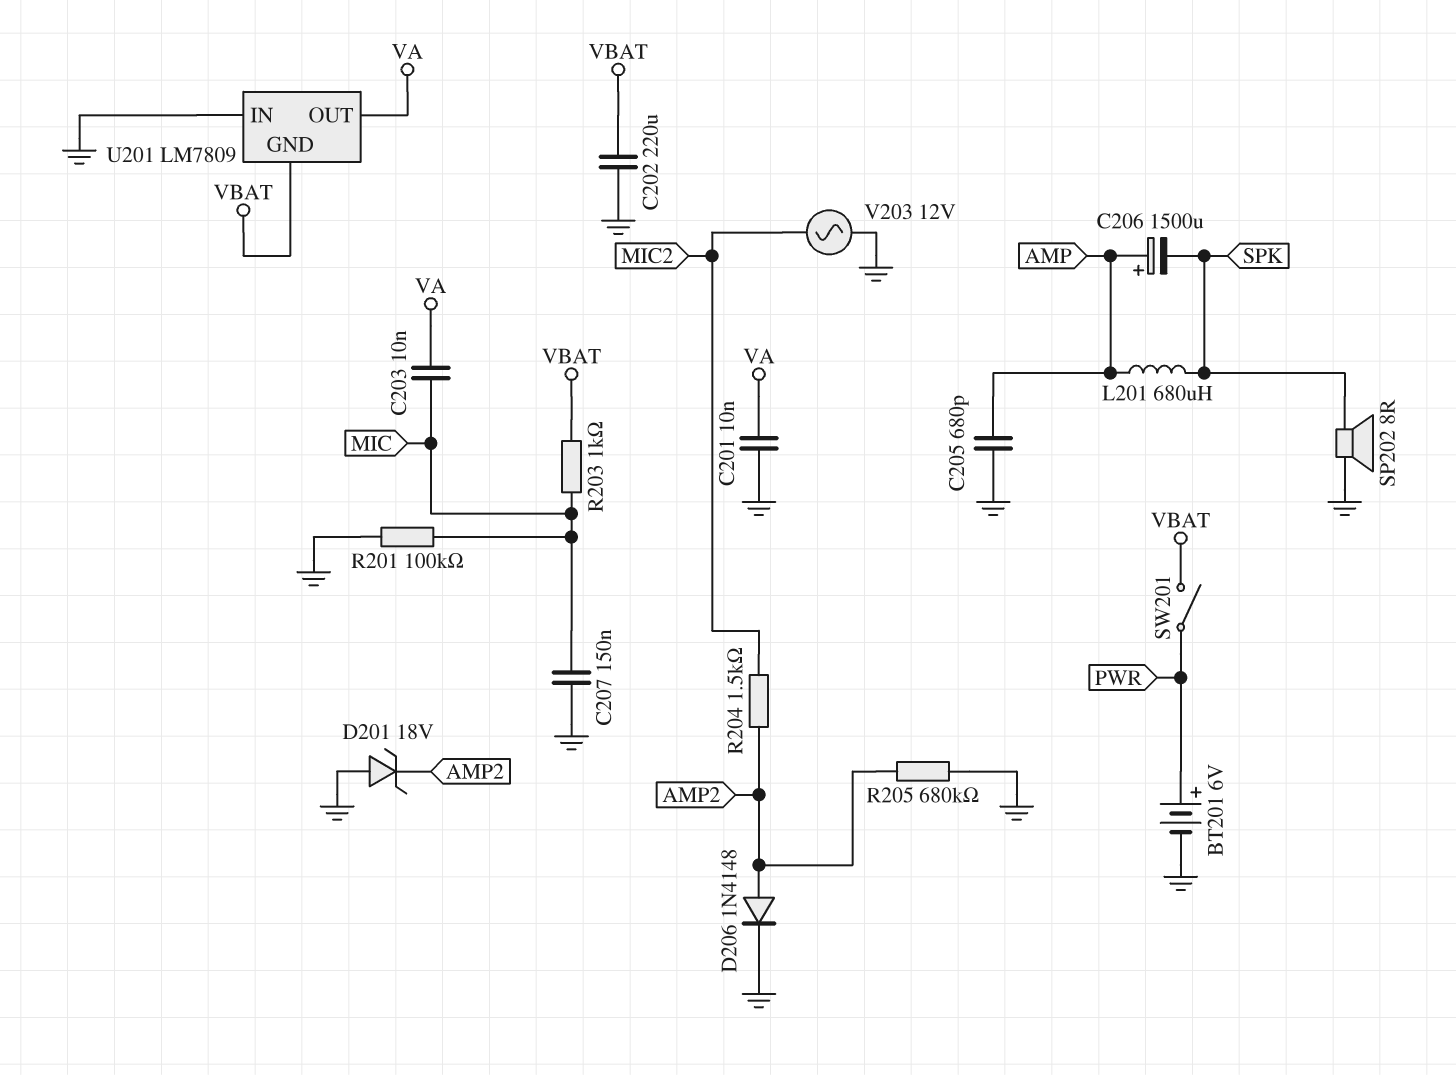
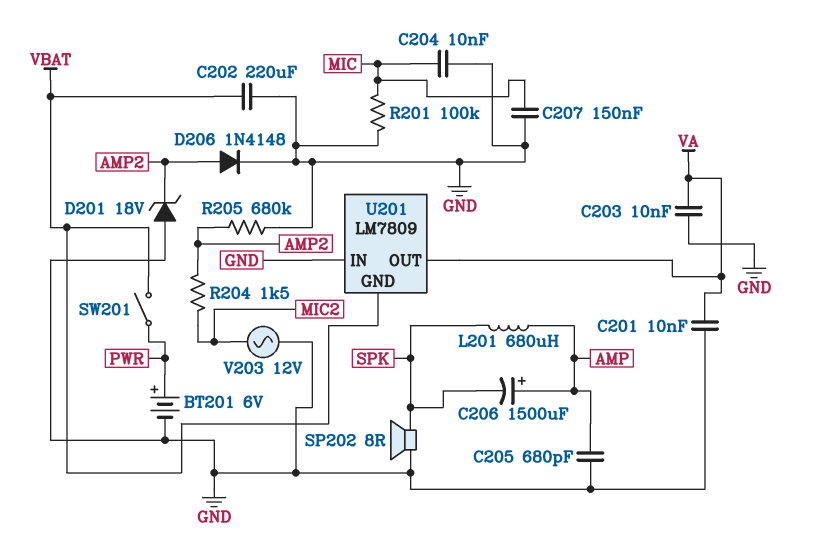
C203: 10nF (MIC, VA) -> 10nF (GND, VA)
C204: none -> 10nF (GND, MIC)
R203: 1k (MIC, VBAT) -> none

